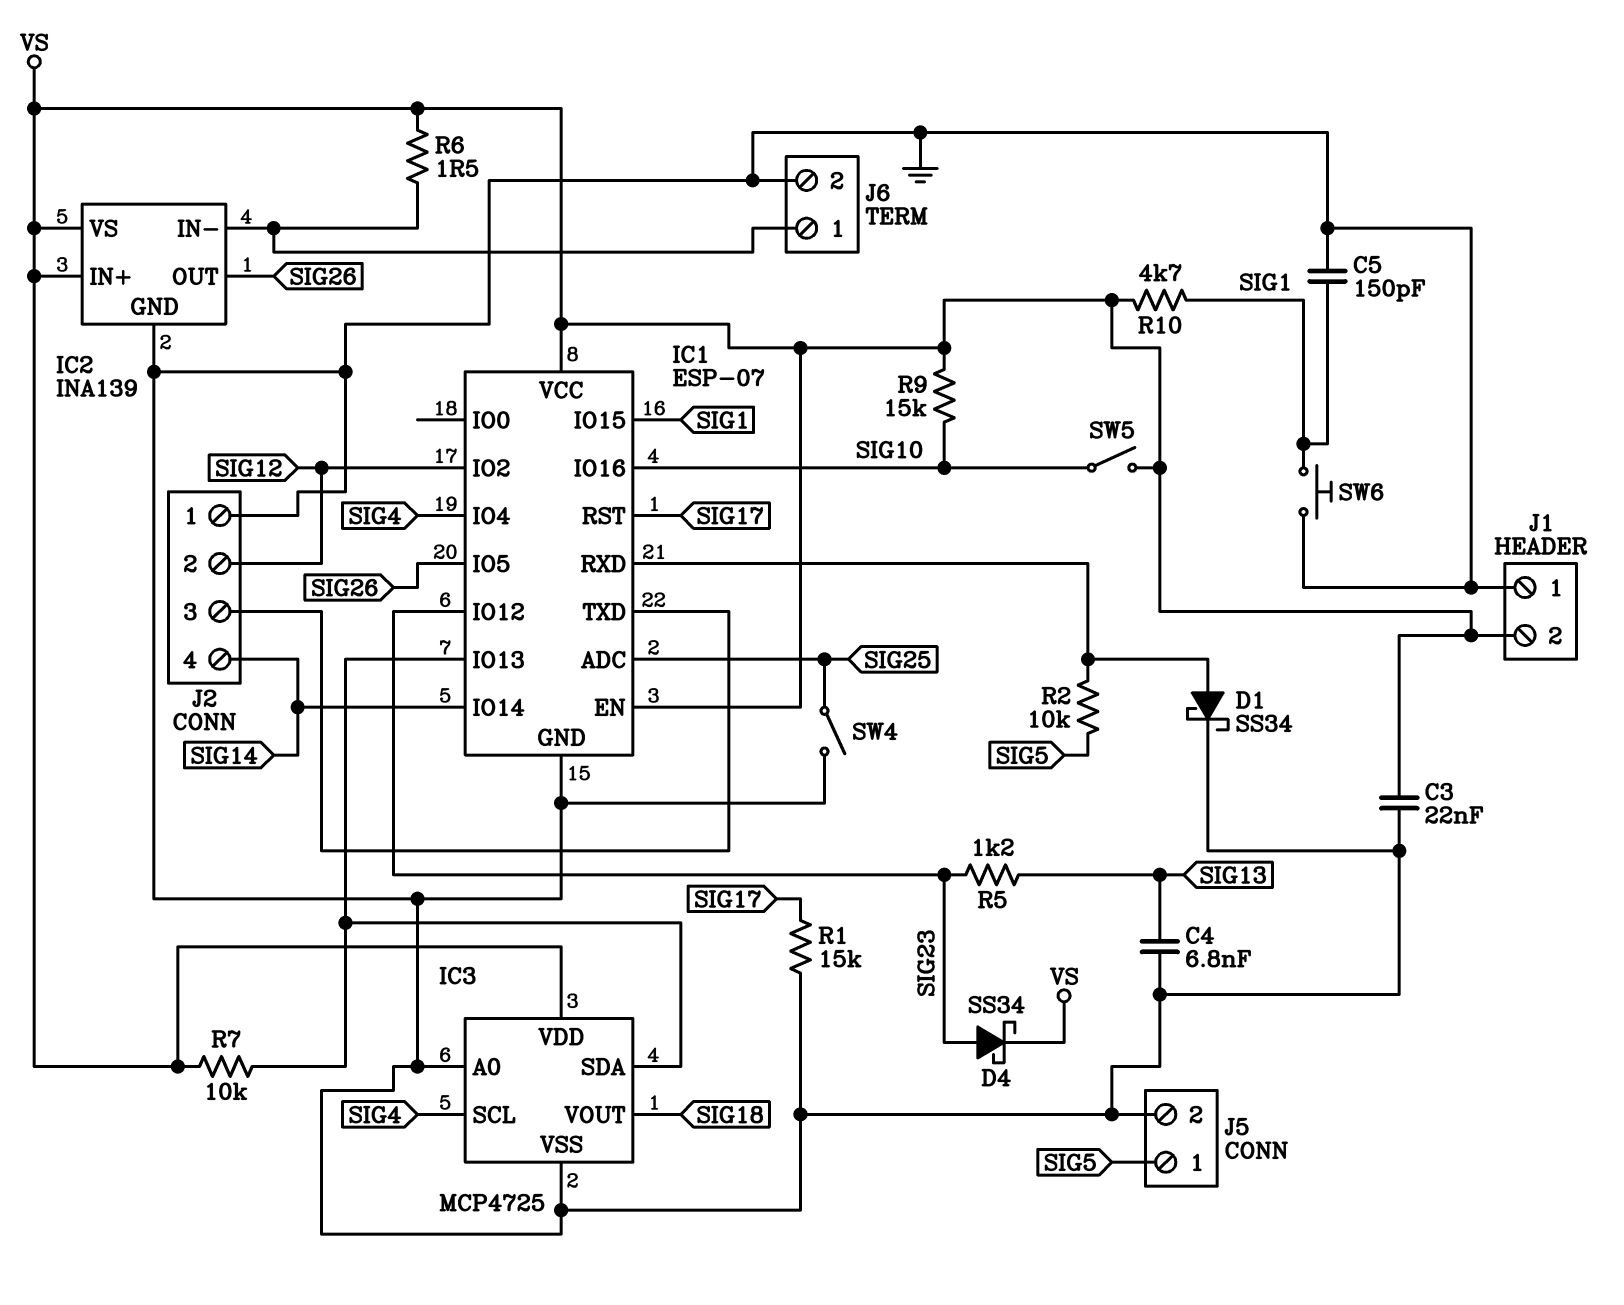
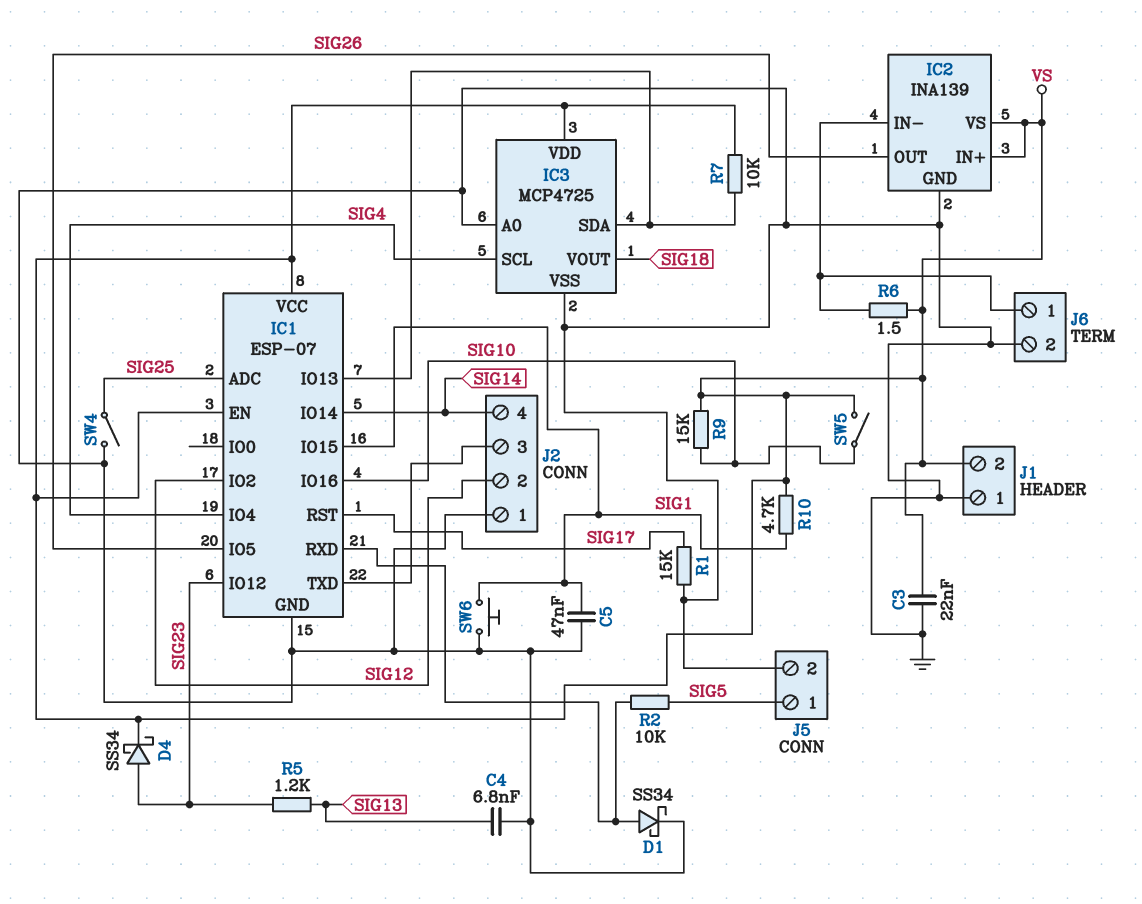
C5: 150pF (GND, SIG1) -> 47nF (GND, SIG1)

